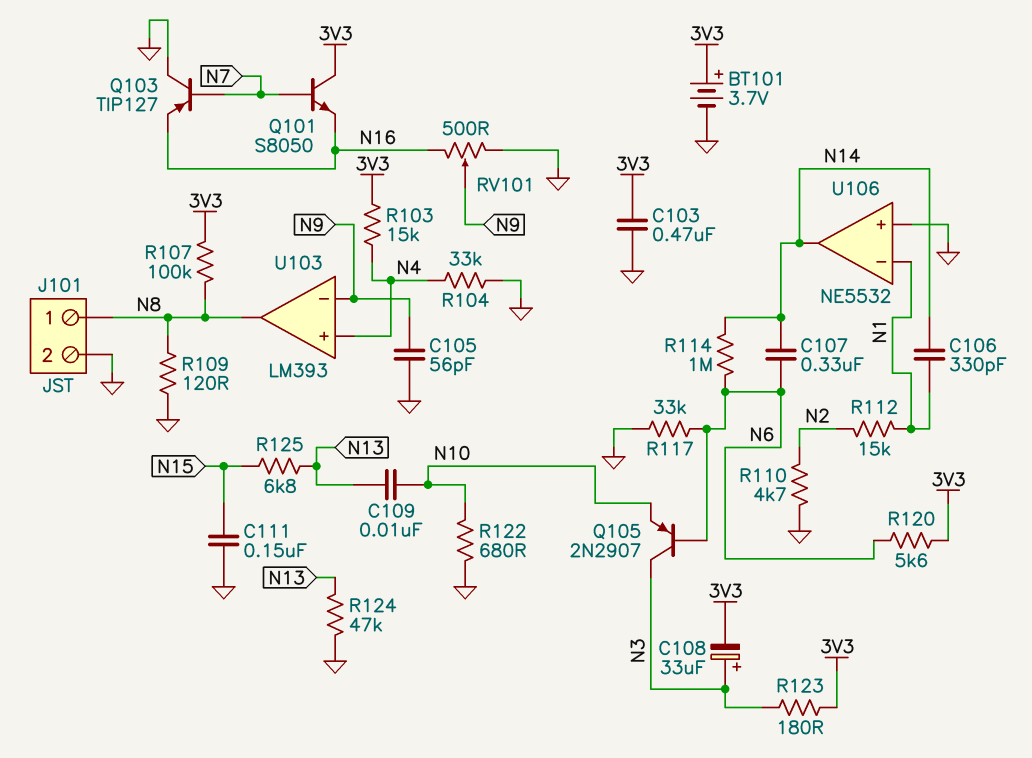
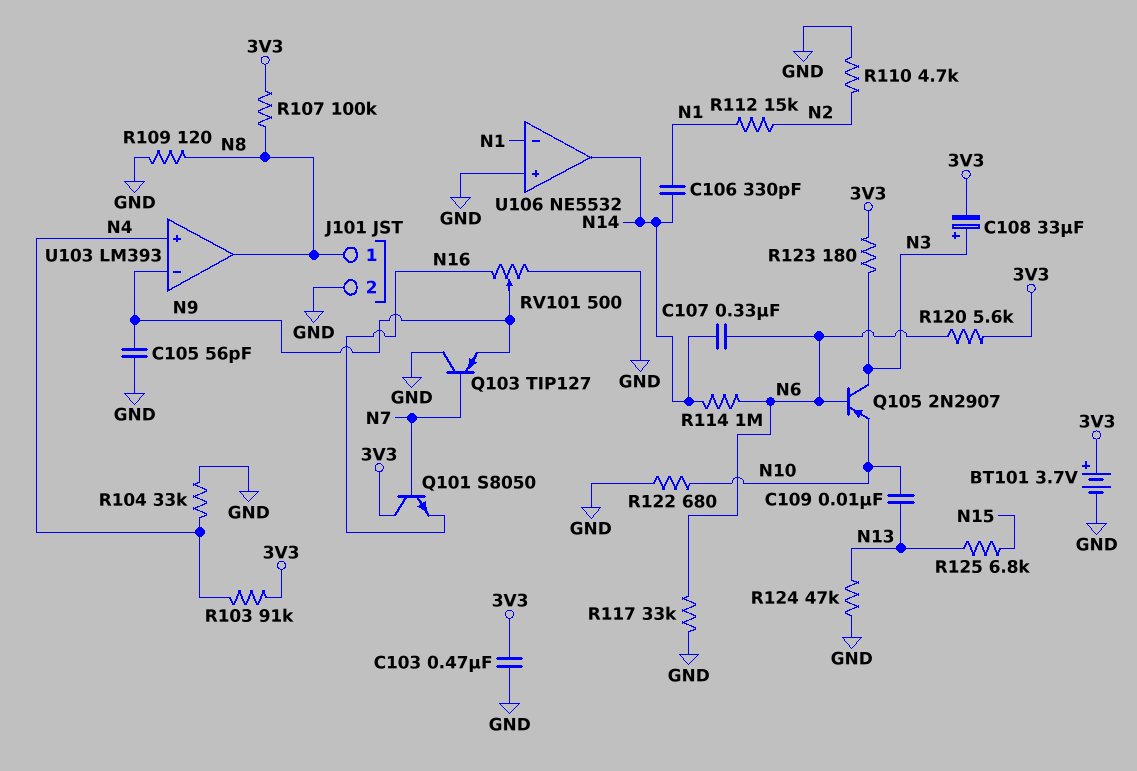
C111: 150nF (GND, N15) -> none
Q103: PNP TIP127 (B N7, C GND, E N16) -> PNP TIP127 (B N7, C GND, E N9)
R103: 15k (3V3, N4) -> 91k (3V3, N4)

